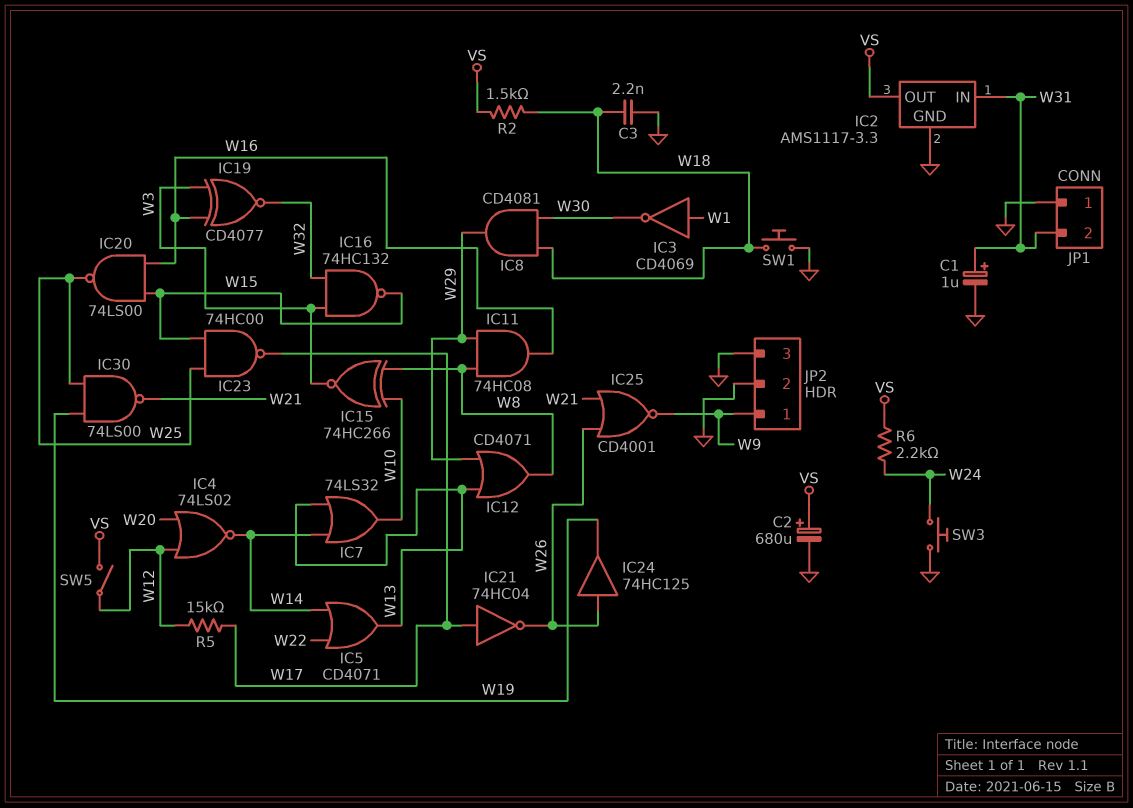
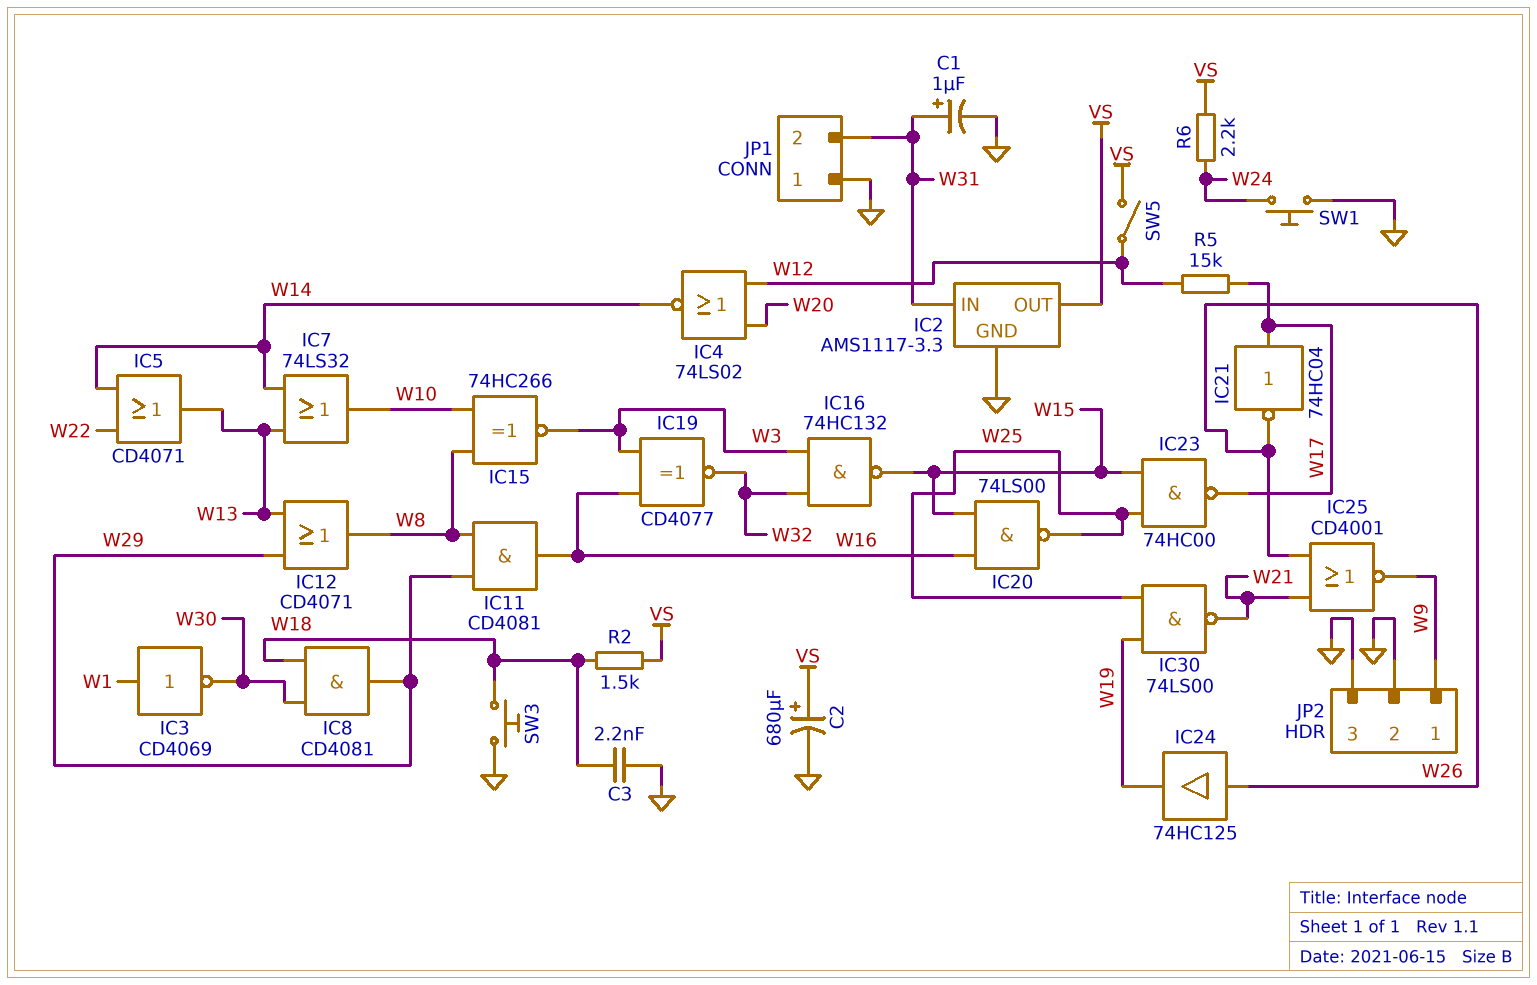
IC11: AND 74HC08 (in W8, in W29, out W16) -> AND CD4081 (in W8, in W29, out W16)
SW1: button (GND, W18) -> button (GND, W24)
SW3: button (GND, W24) -> button (GND, W18)

